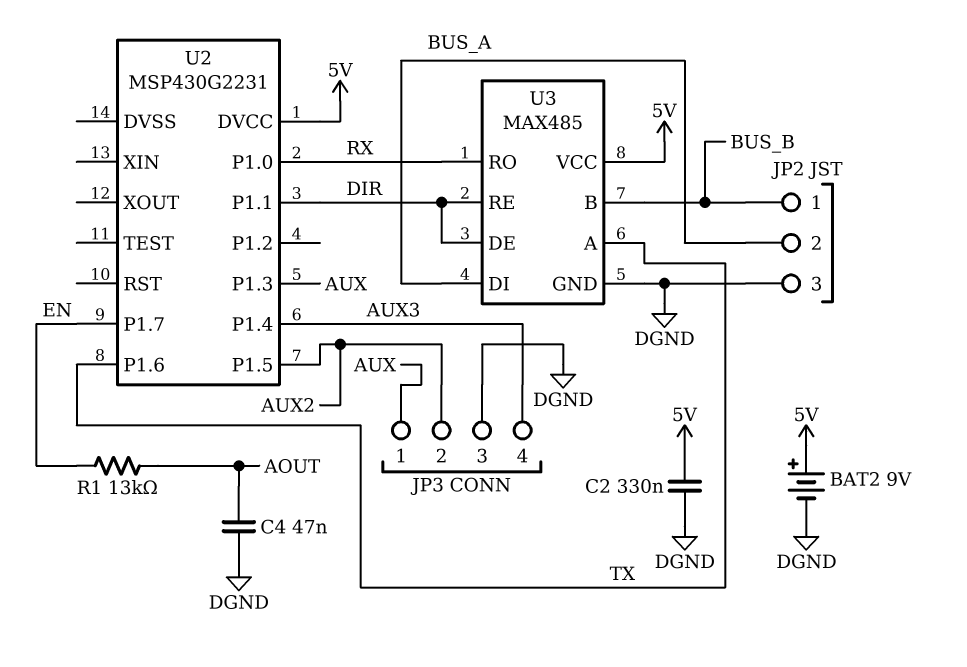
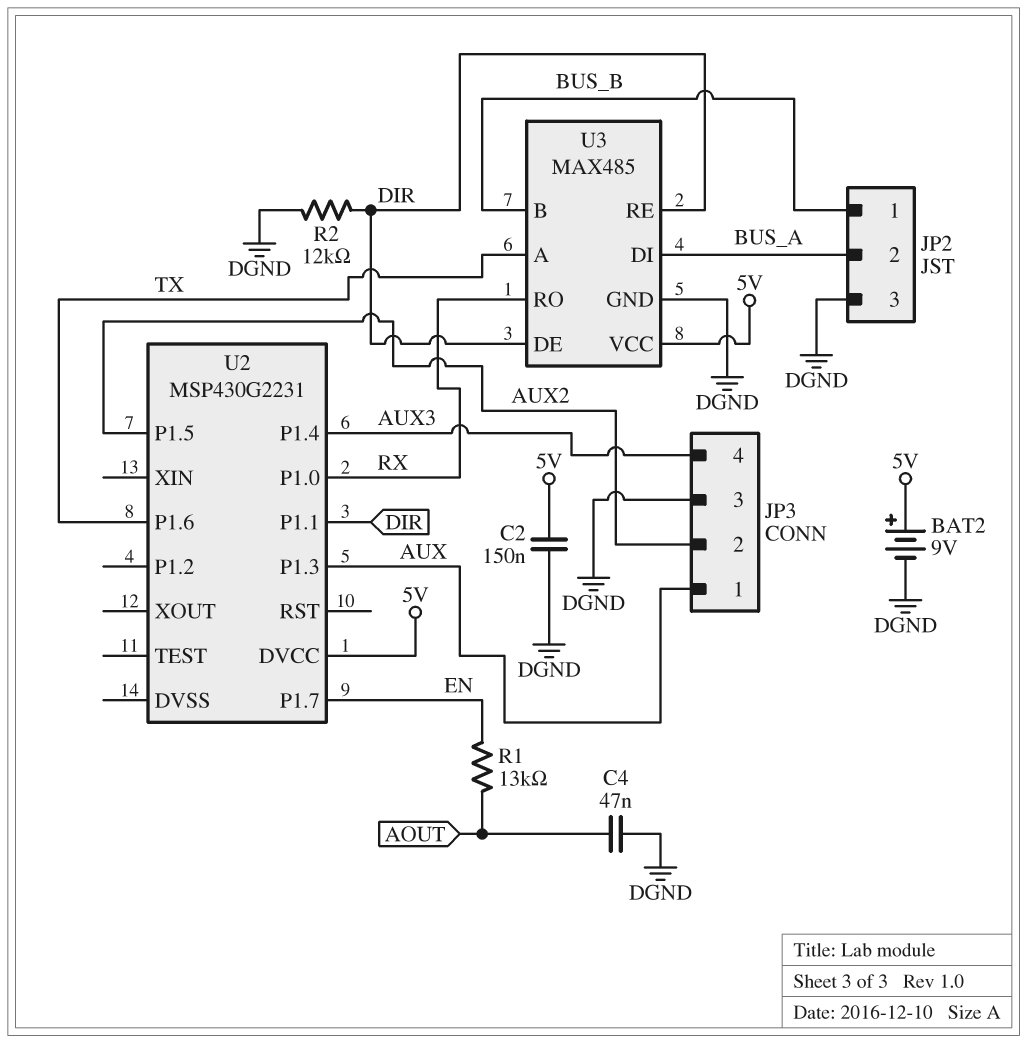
C2: 330nF (5V, DGND) -> 150nF (5V, DGND)
R2: none -> 12k (DGND, DIR)

